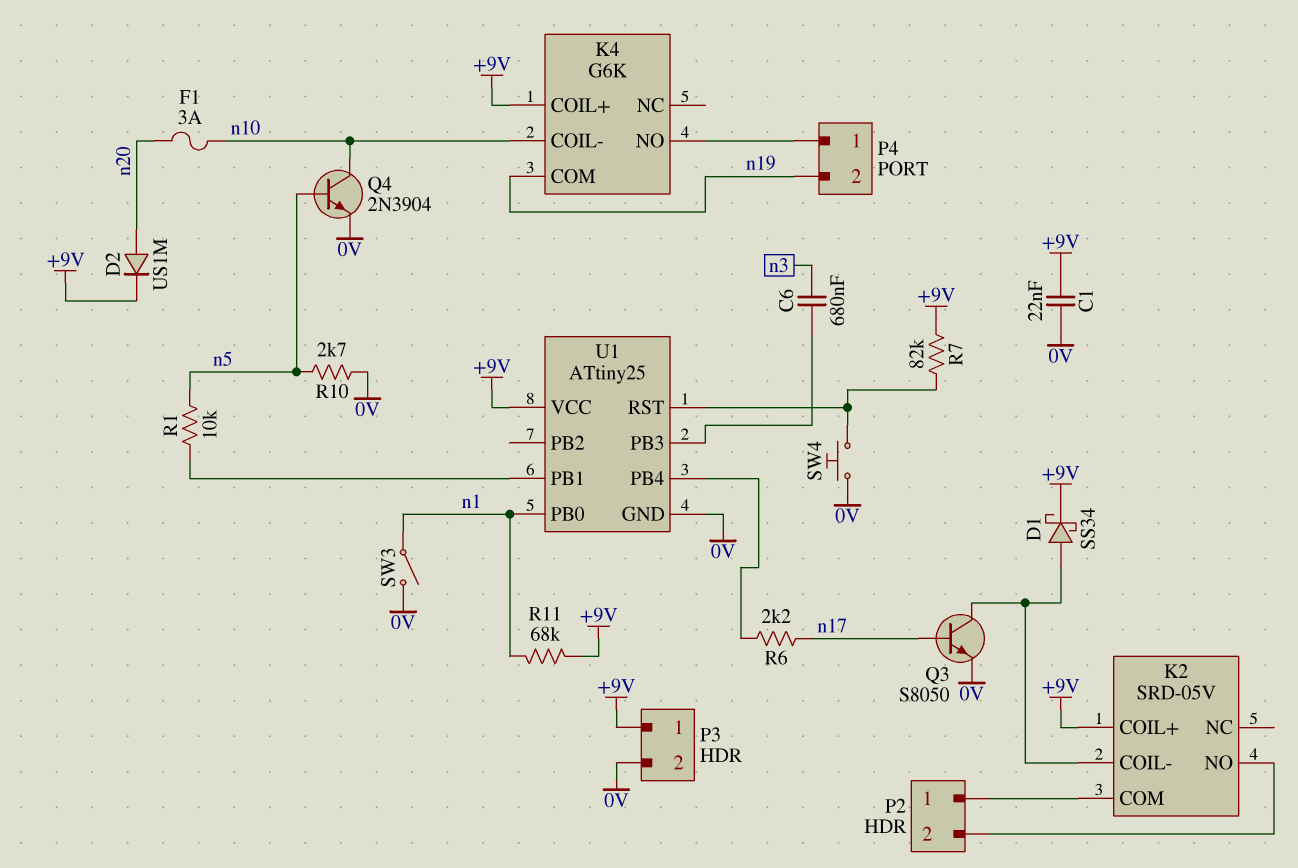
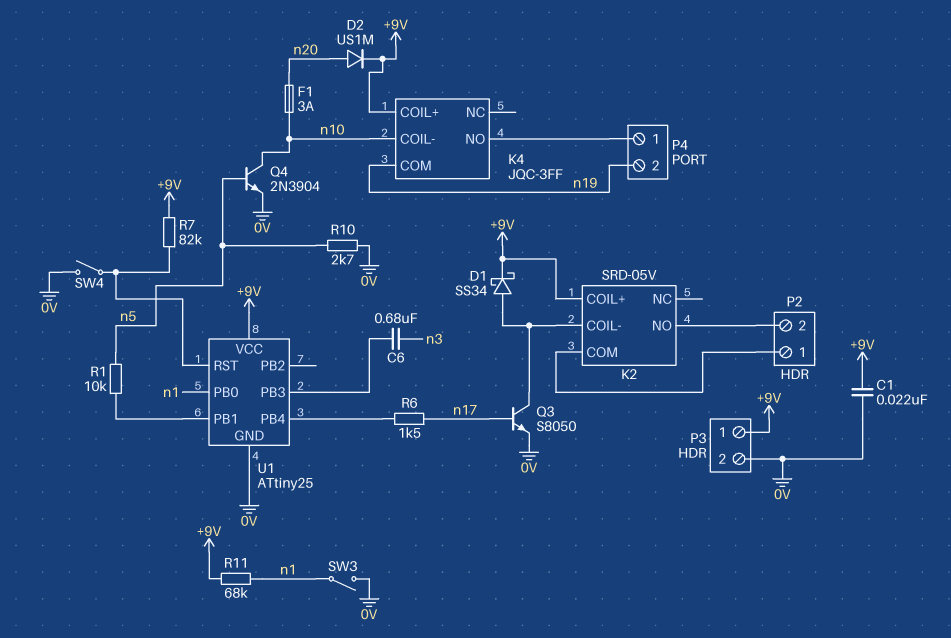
K4: G6K -> JQC-3FF
R6: 2.2k (U1/PB4, n17) -> 1.5k (U1/PB4, n17)
SW4: button (0V, U1/RST) -> switch (0V, U1/RST)

